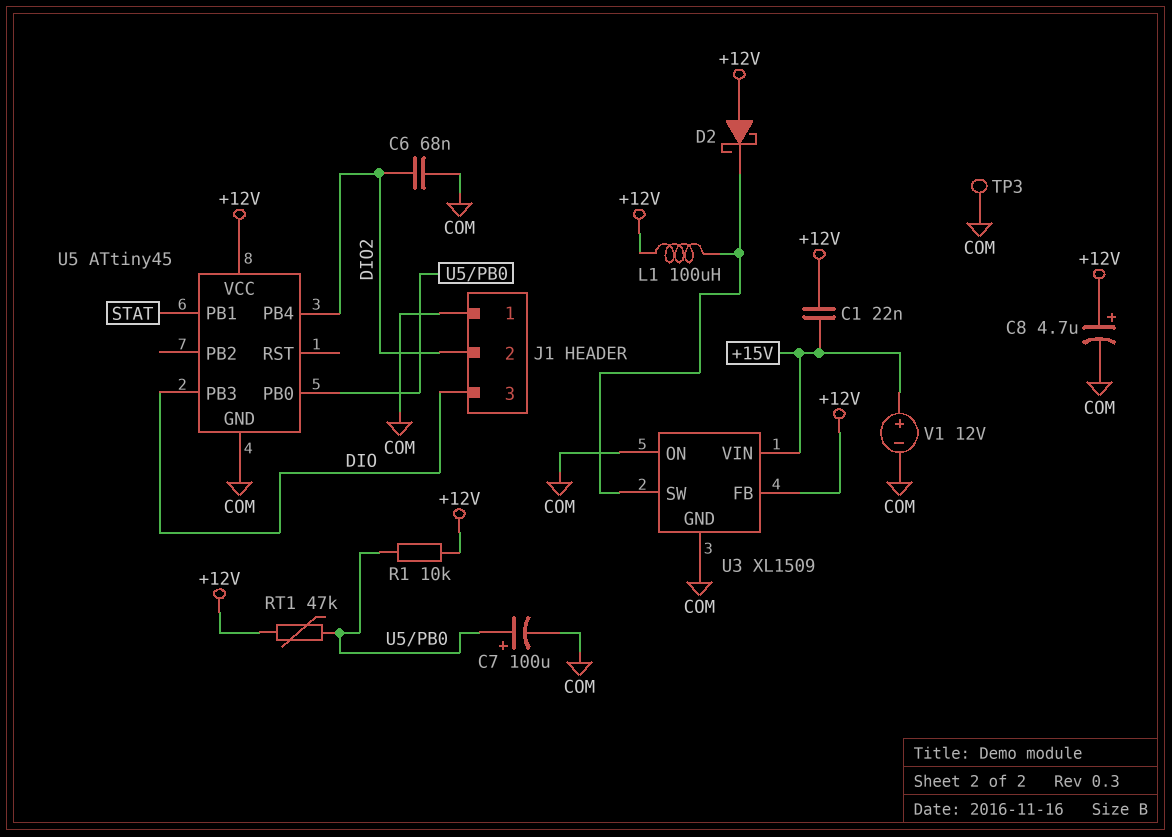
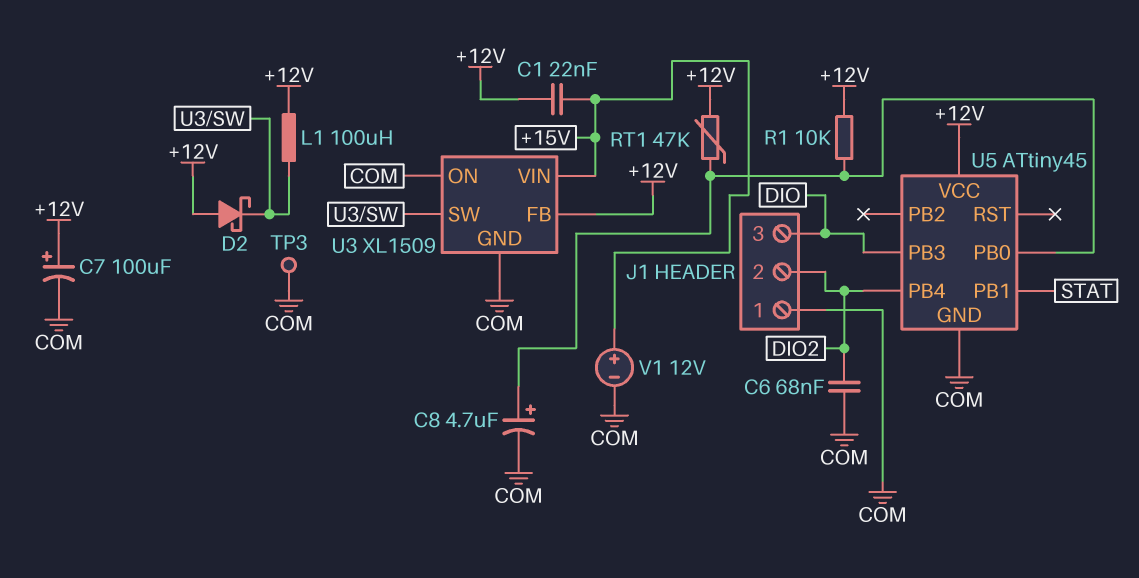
C7: 100uF (plus U5/PB0, minus COM) -> 100uF (plus +12V, minus COM)
C8: 4.7uF (plus +12V, minus COM) -> 4.7uF (plus U5/PB0, minus COM)

